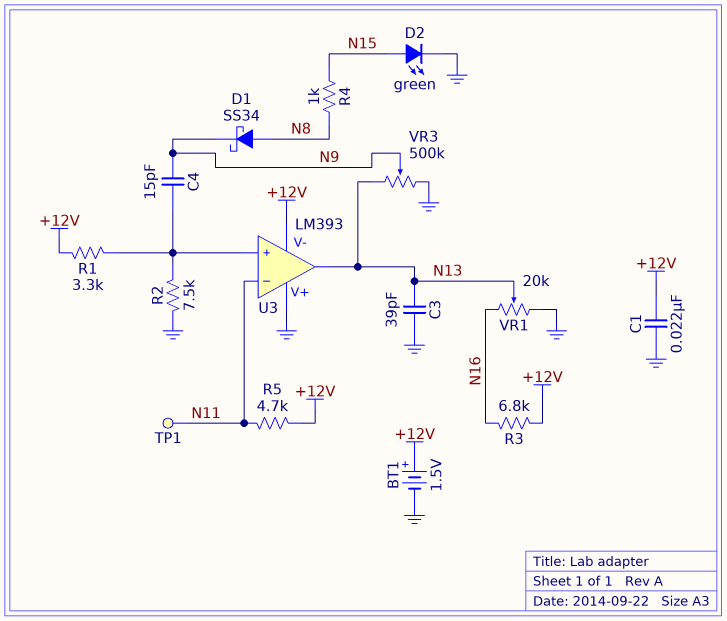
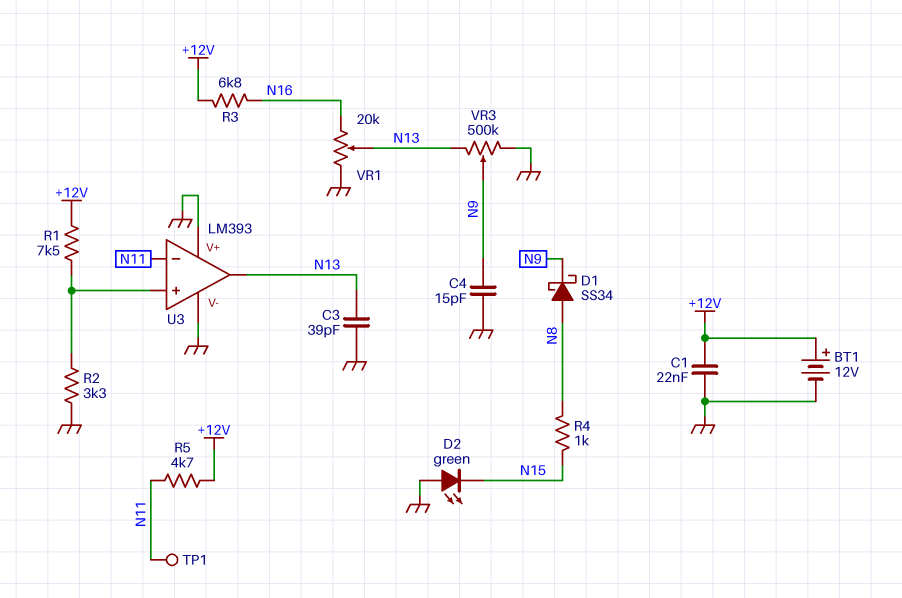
BT1: 1.5V (plus +12V, minus GND) -> 12V (plus +12V, minus GND)
C4: 15pF (N9, U3/in+) -> 15pF (GND, N9)
D2: LED green (A N15, K GND) -> LED green (A GND, K N15)
R1: 3.3k (+12V, U3/in+) -> 7.5k (+12V, U3/in+)
R2: 7.5k (GND, U3/in+) -> 3.3k (GND, U3/in+)
U3 pin V-: +12V -> GND

